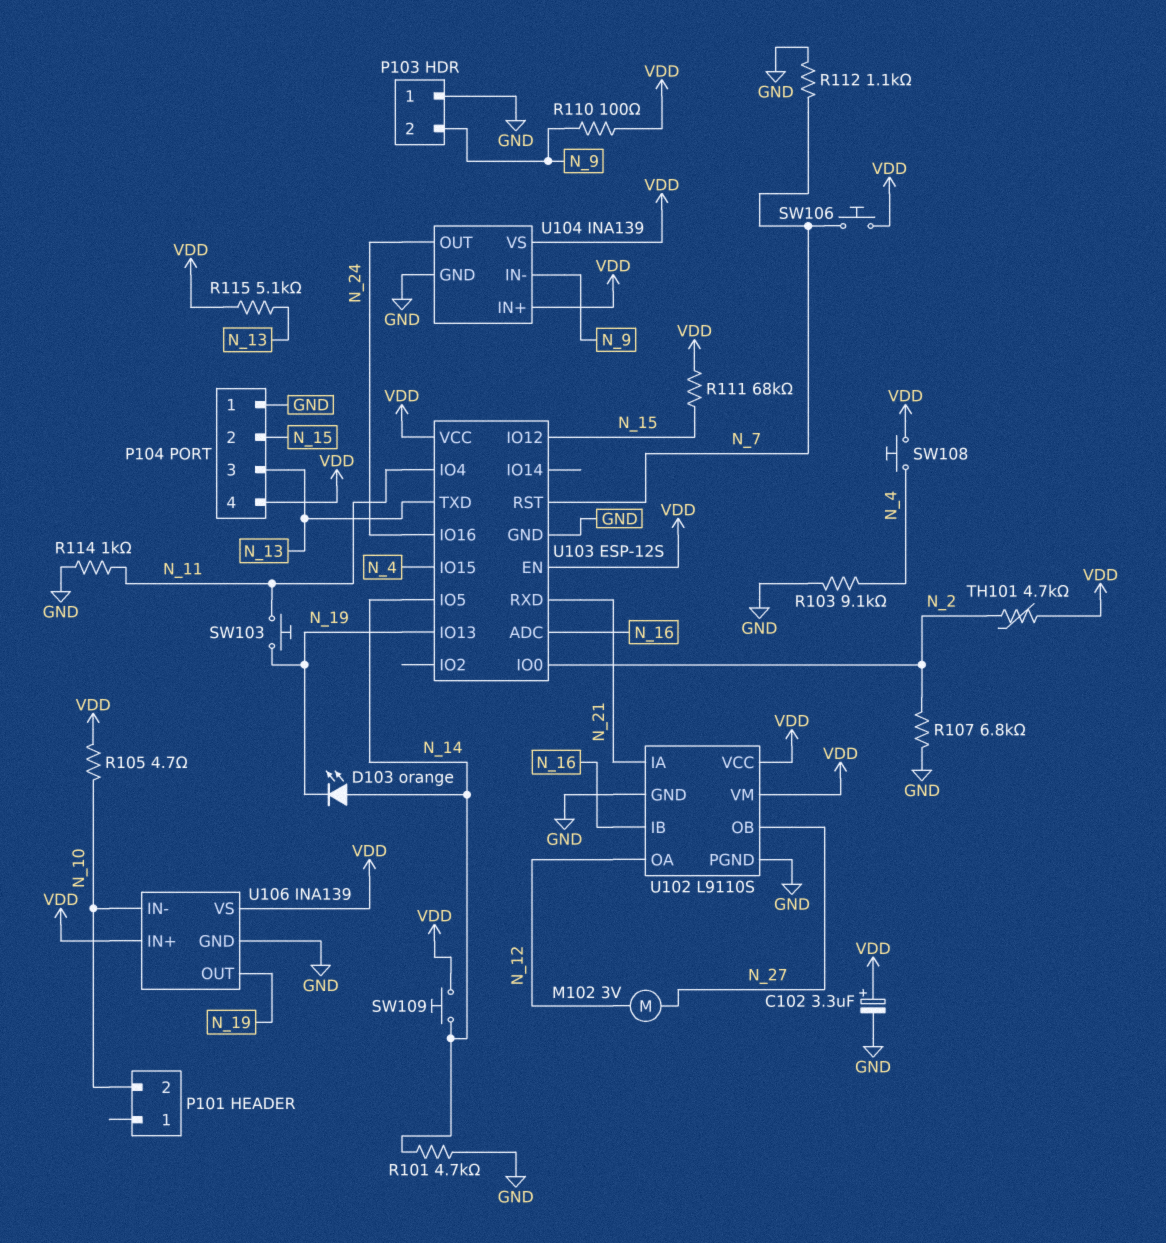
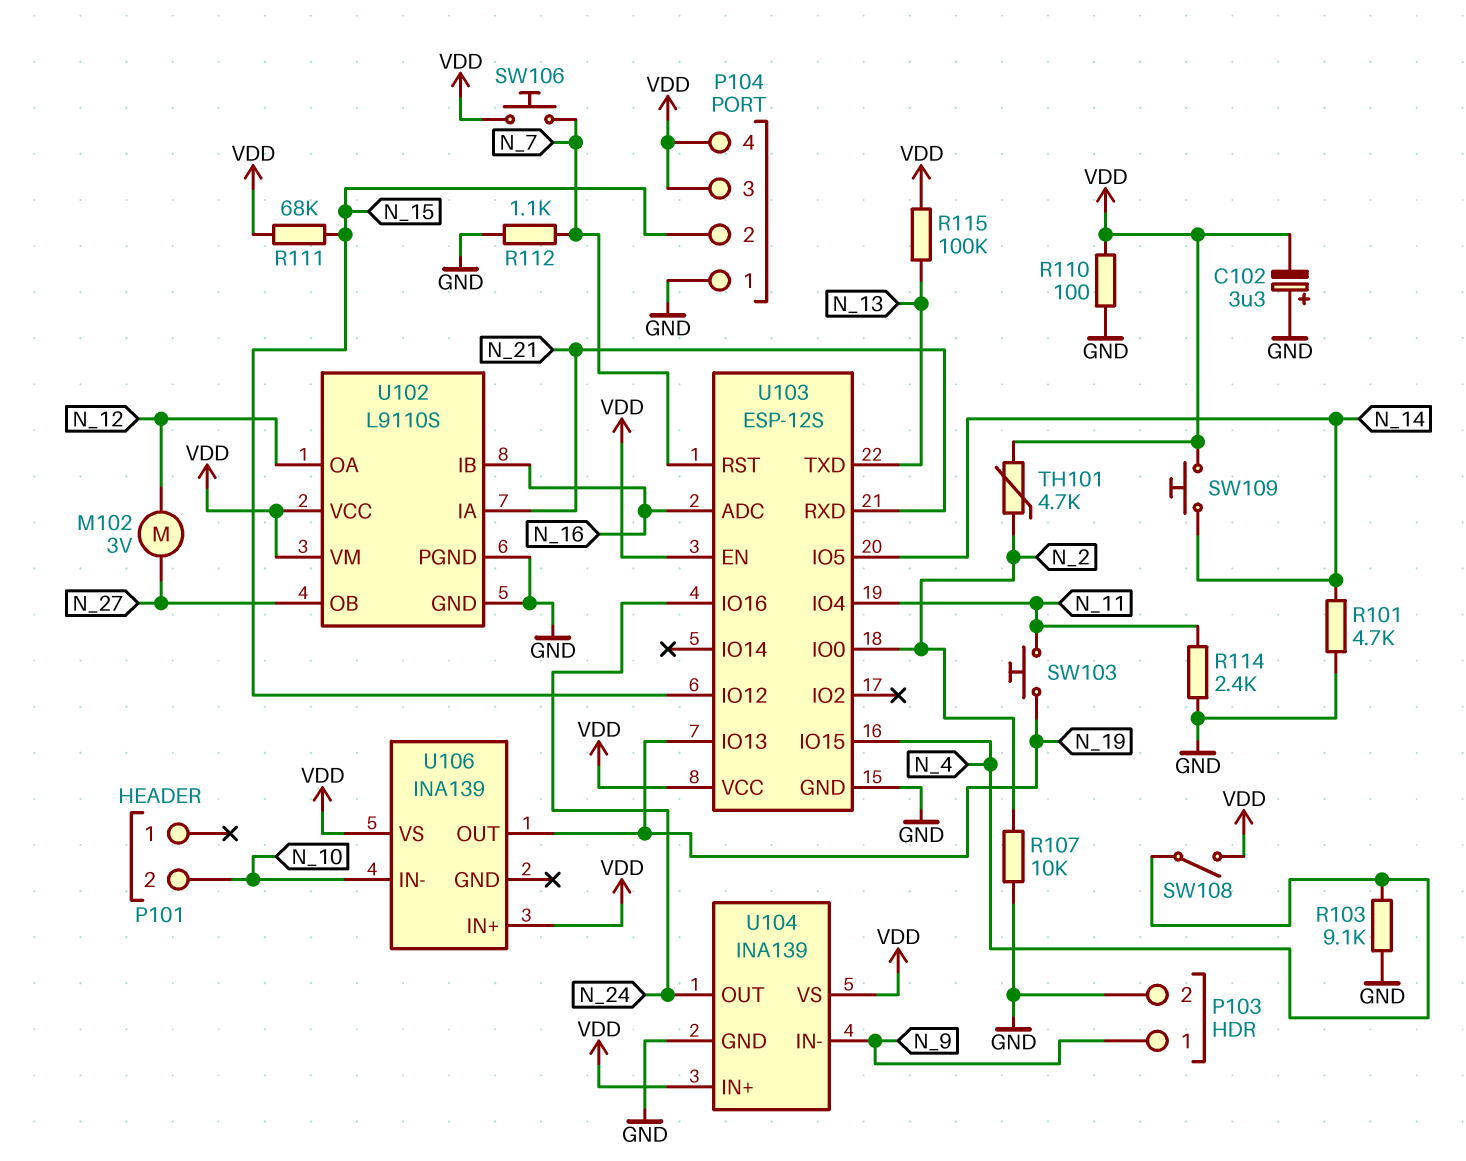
C102: 3.3uF (plus VDD, minus GND) -> 3.3uF (plus GND, minus VDD)
D103: LED orange (A N_14, K N_19) -> none
P103 pin 1: GND -> N_9
P103 pin 2: N_9 -> GND
P104 pin 3: N_13 -> VDD
R105: 4.7 (N_10, VDD) -> none
R107: 6.8k (GND, N_2) -> 10k (GND, N_2)
R110: 100 (N_9, VDD) -> 100 (GND, VDD)
R114: 1k (GND, N_11) -> 2.4k (GND, N_11)
R115: 5.1k (N_13, VDD) -> 100k (N_13, VDD)
SW108: button (N_4, VDD) -> switch (N_4, VDD)
U106 pin GND: GND -> none

